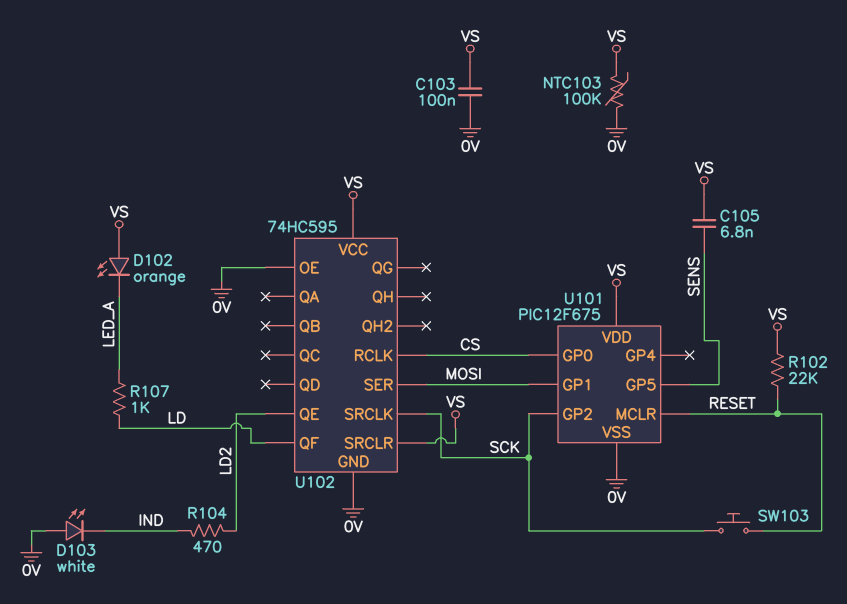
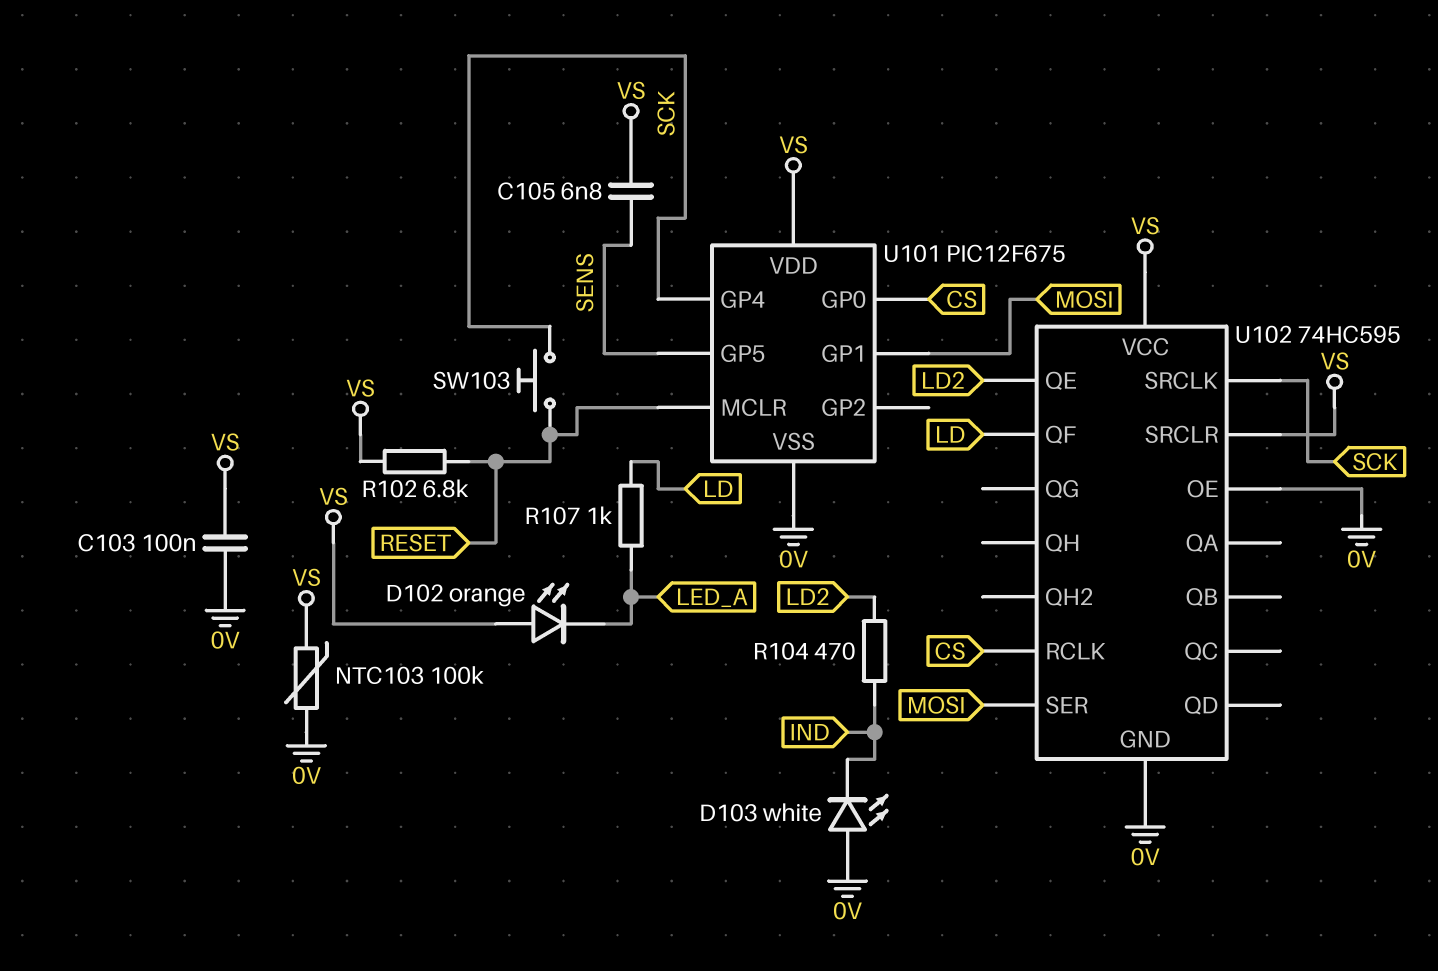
R102: 22k (RESET, VS) -> 6.8k (RESET, VS)
U101 pin GP2: SCK -> none
U101 pin GP4: none -> SCK

